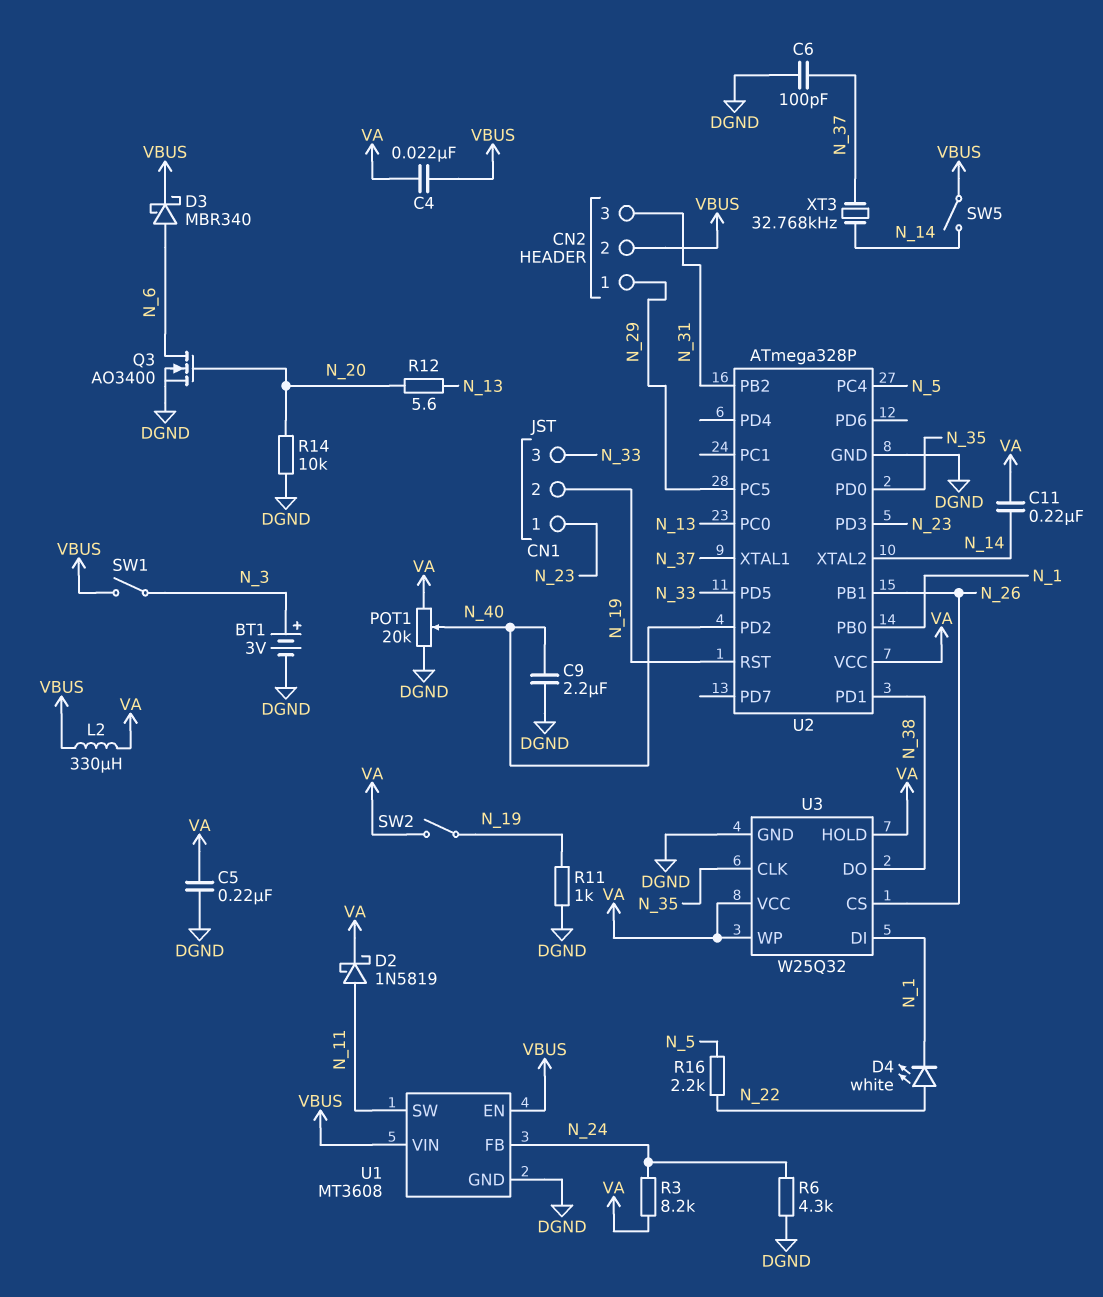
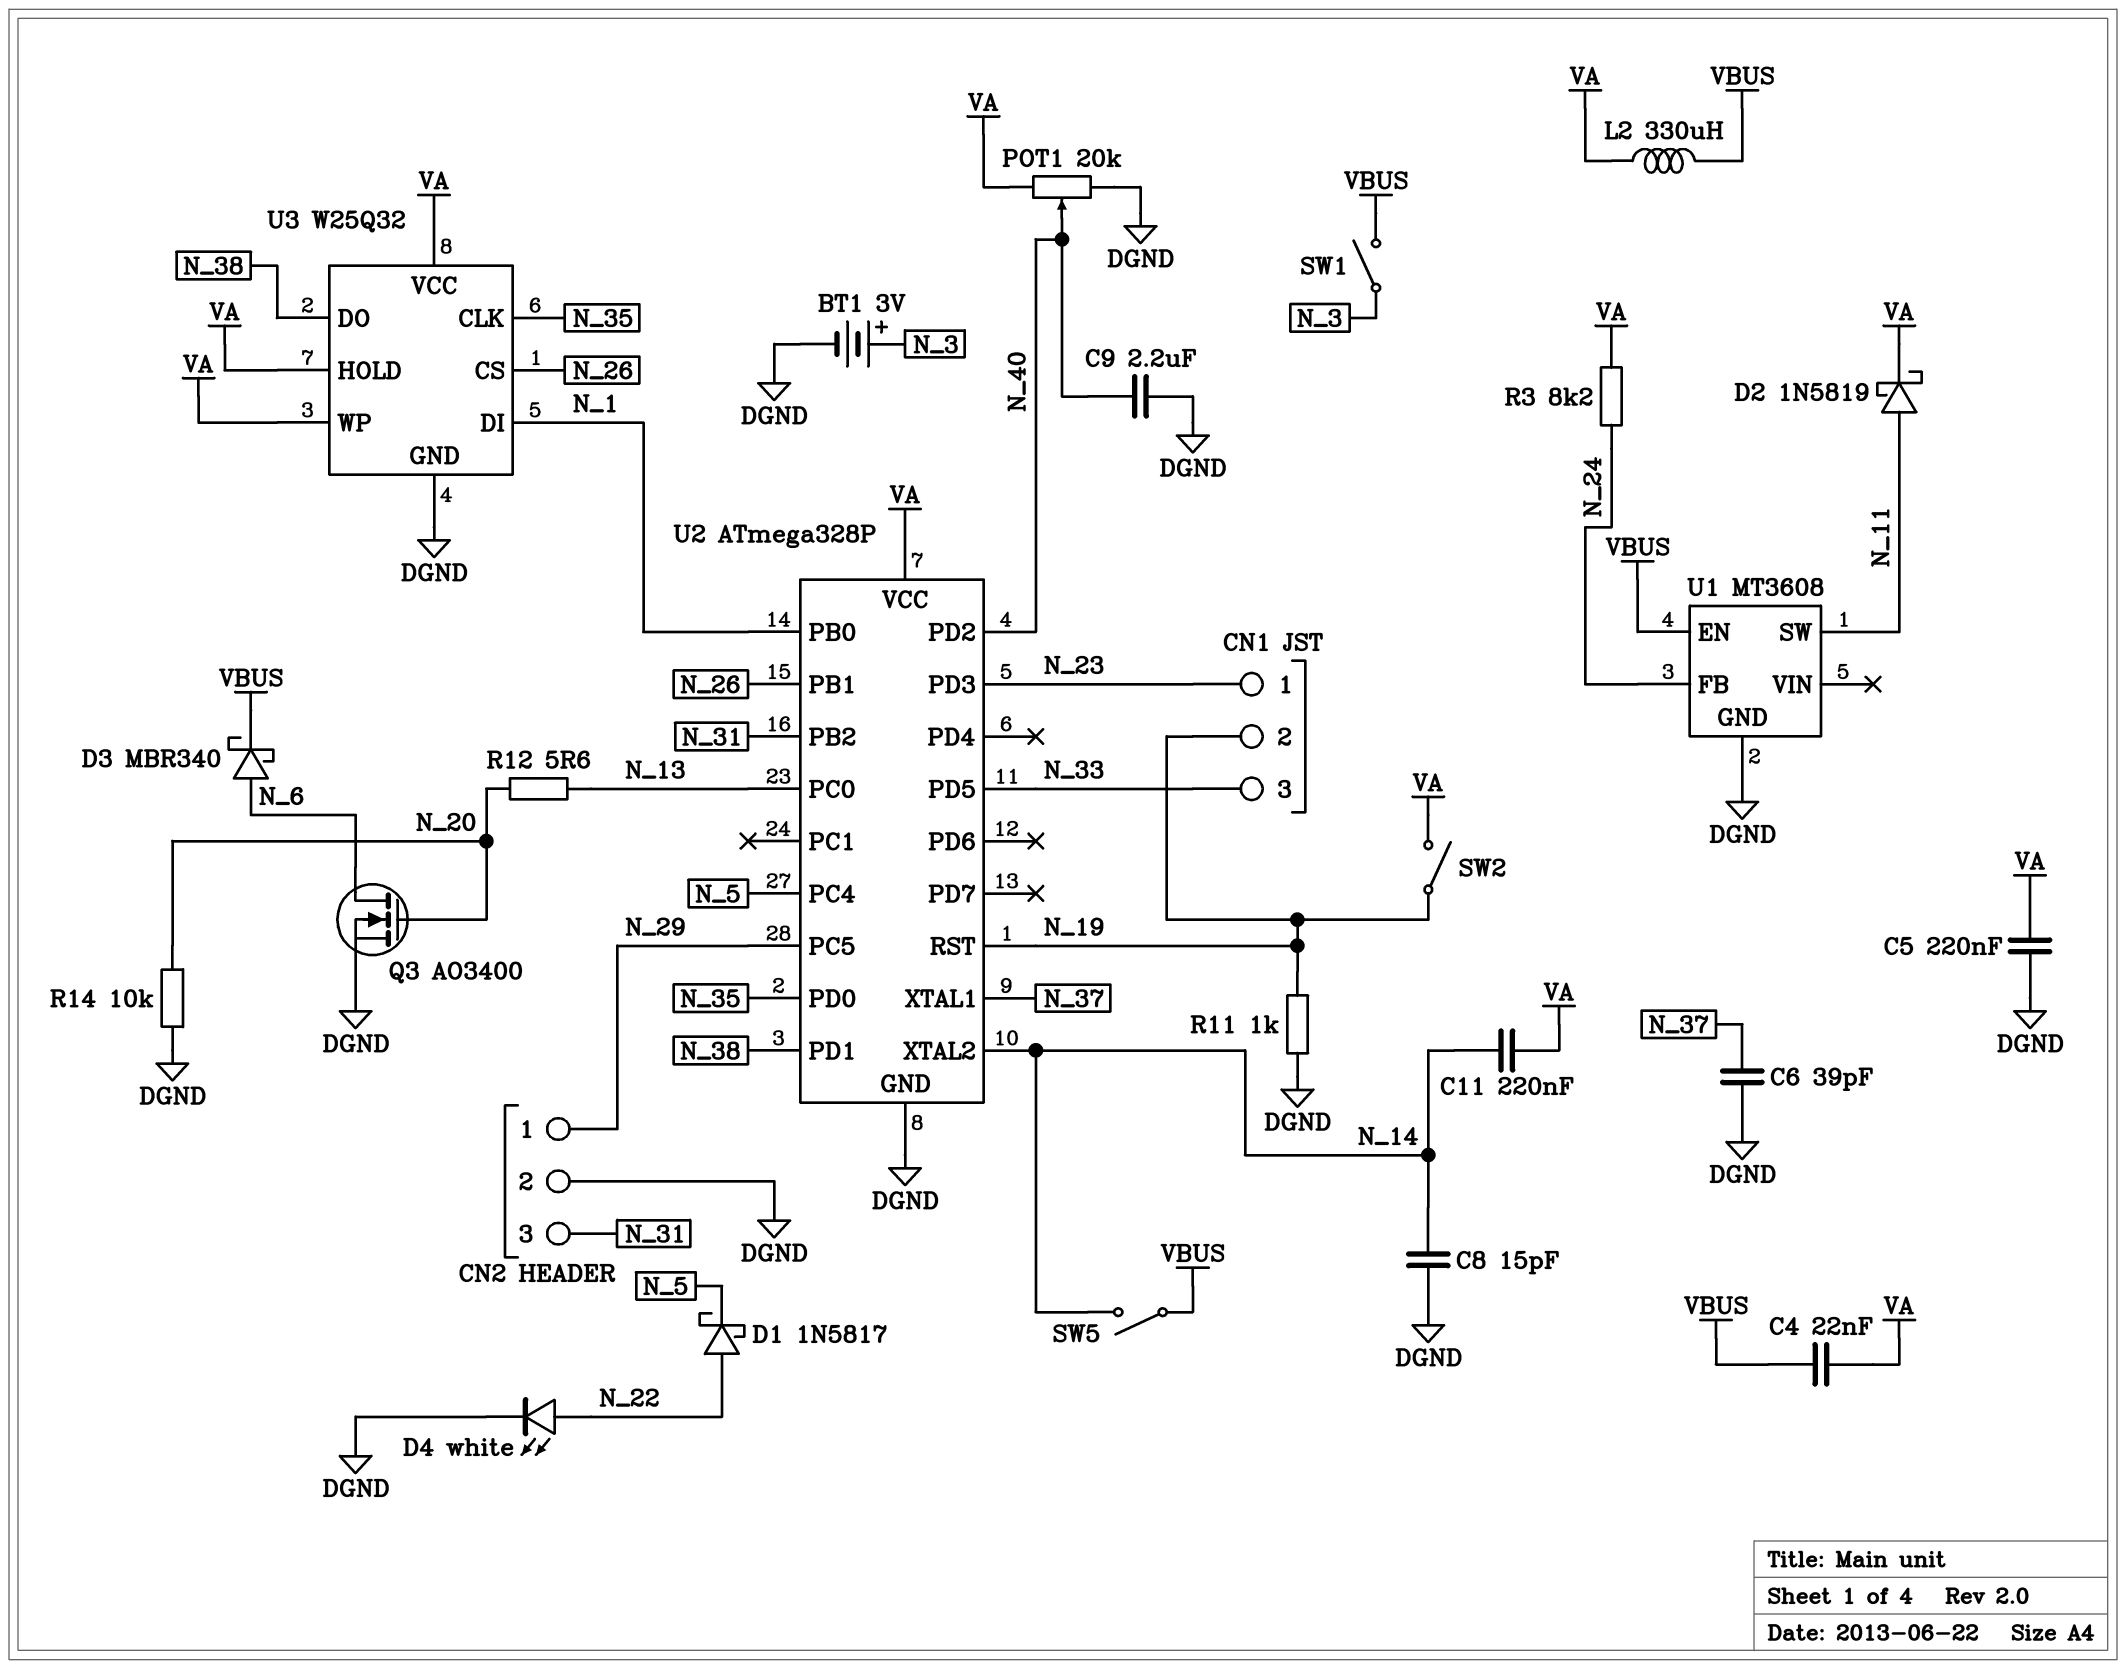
C6: 100pF (DGND, N_37) -> 39pF (DGND, N_37)
C8: none -> 15pF (DGND, N_14)
CN2 pin 2: VBUS -> DGND
D1: none -> schottky 1N5817 (A N_22, K N_5)
D4: LED white (A N_22, K N_1) -> LED white (A N_22, K DGND)
R6: 4.3k (DGND, N_24) -> none
R16: 2.2k (N_5, N_22) -> none
U1 pin VIN: VBUS -> none
XT3: 32.768kHz (N_14, N_37) -> none

